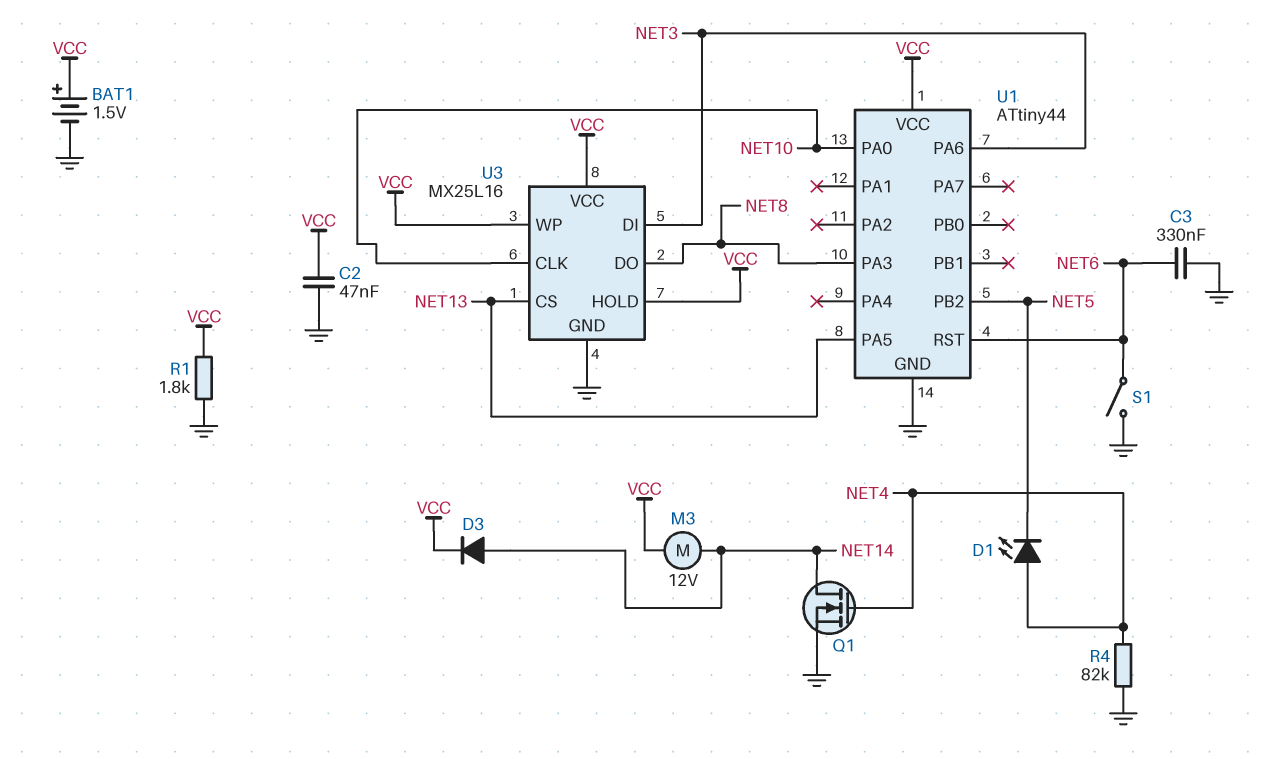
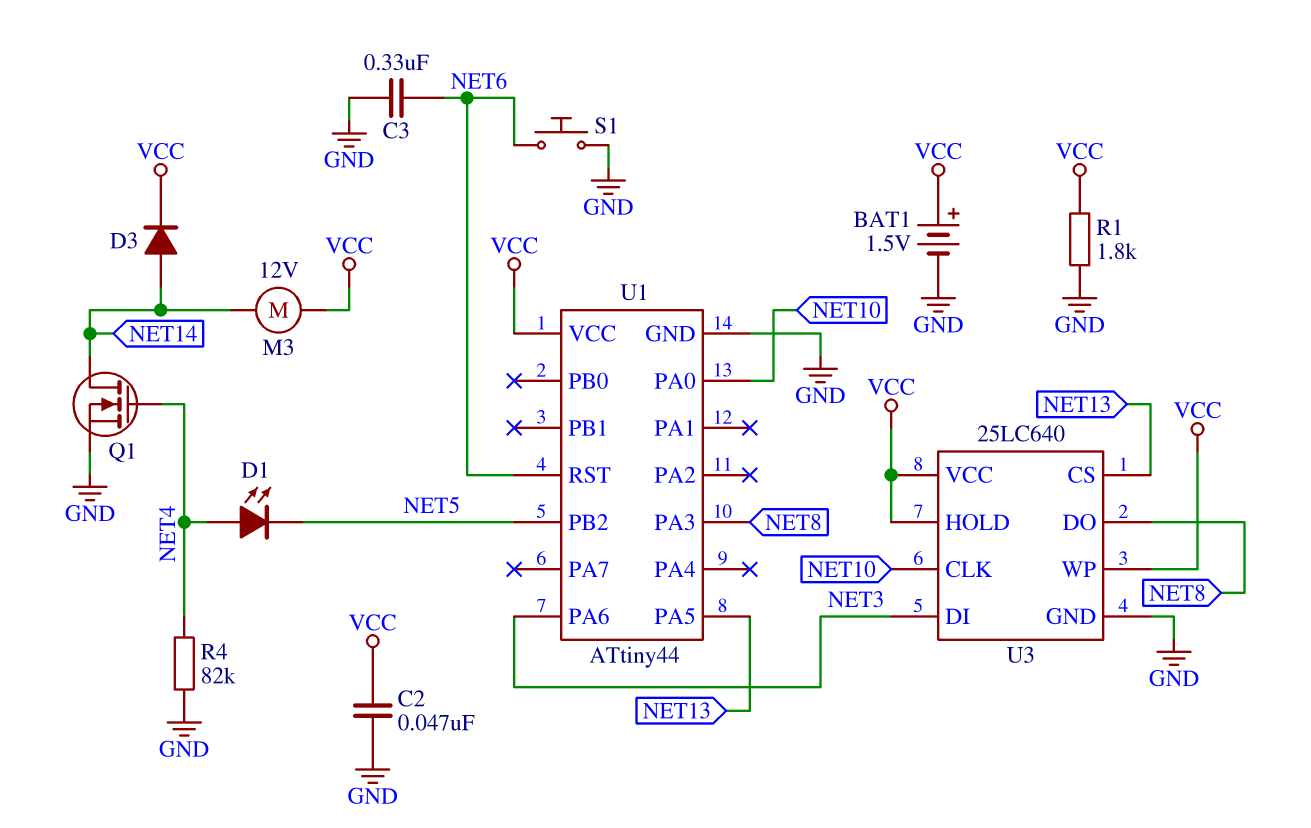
S1: switch (GND, NET6) -> button (GND, NET6)
U3: MX25L16 -> 25LC640

